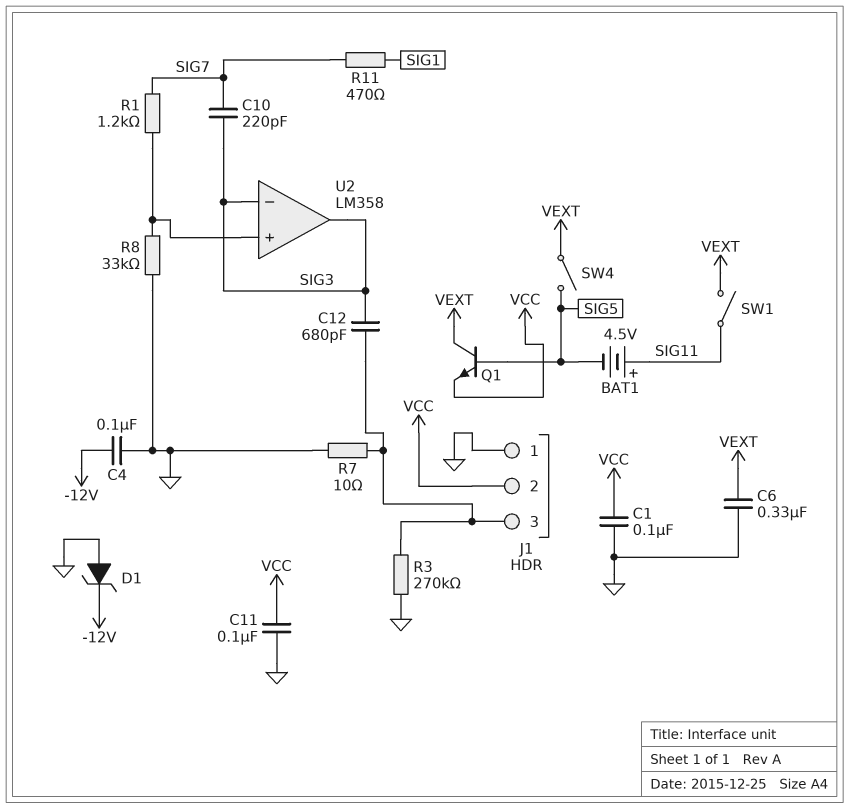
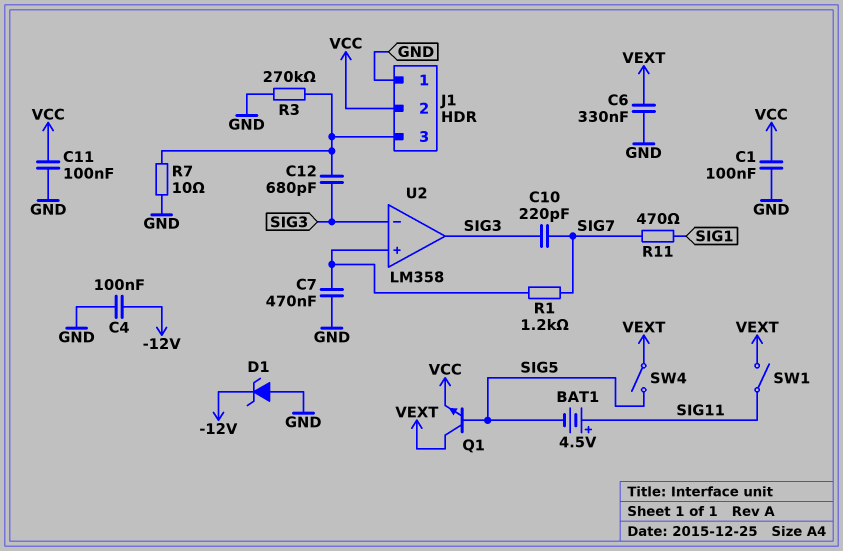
C7: none -> 470nF (GND, U2/in+)
R8: 33k (GND, U2/in+) -> none

